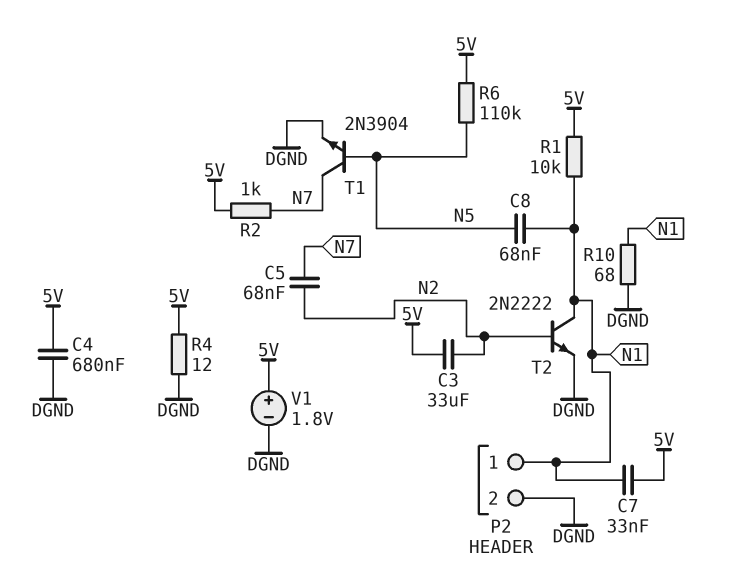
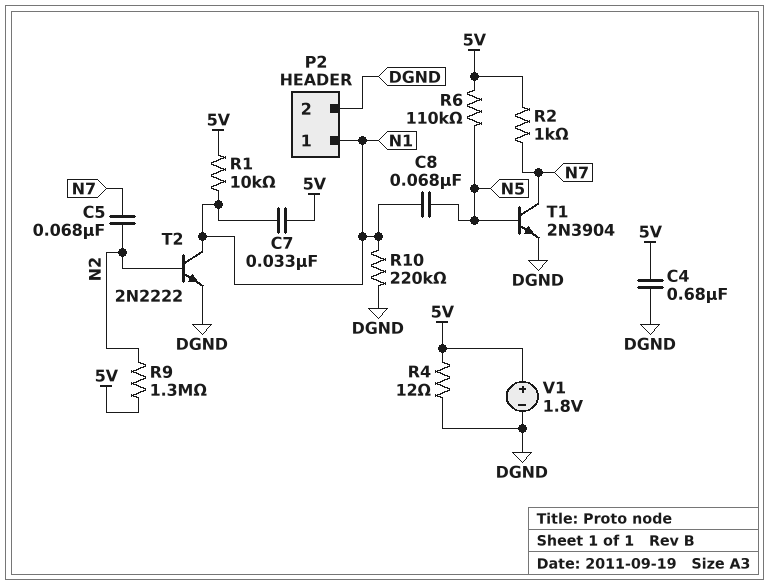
C3: 33uF (5V, N2) -> none
R9: none -> 1.3M (5V, N2)
R10: 68 (DGND, N1) -> 220k (DGND, N1)

